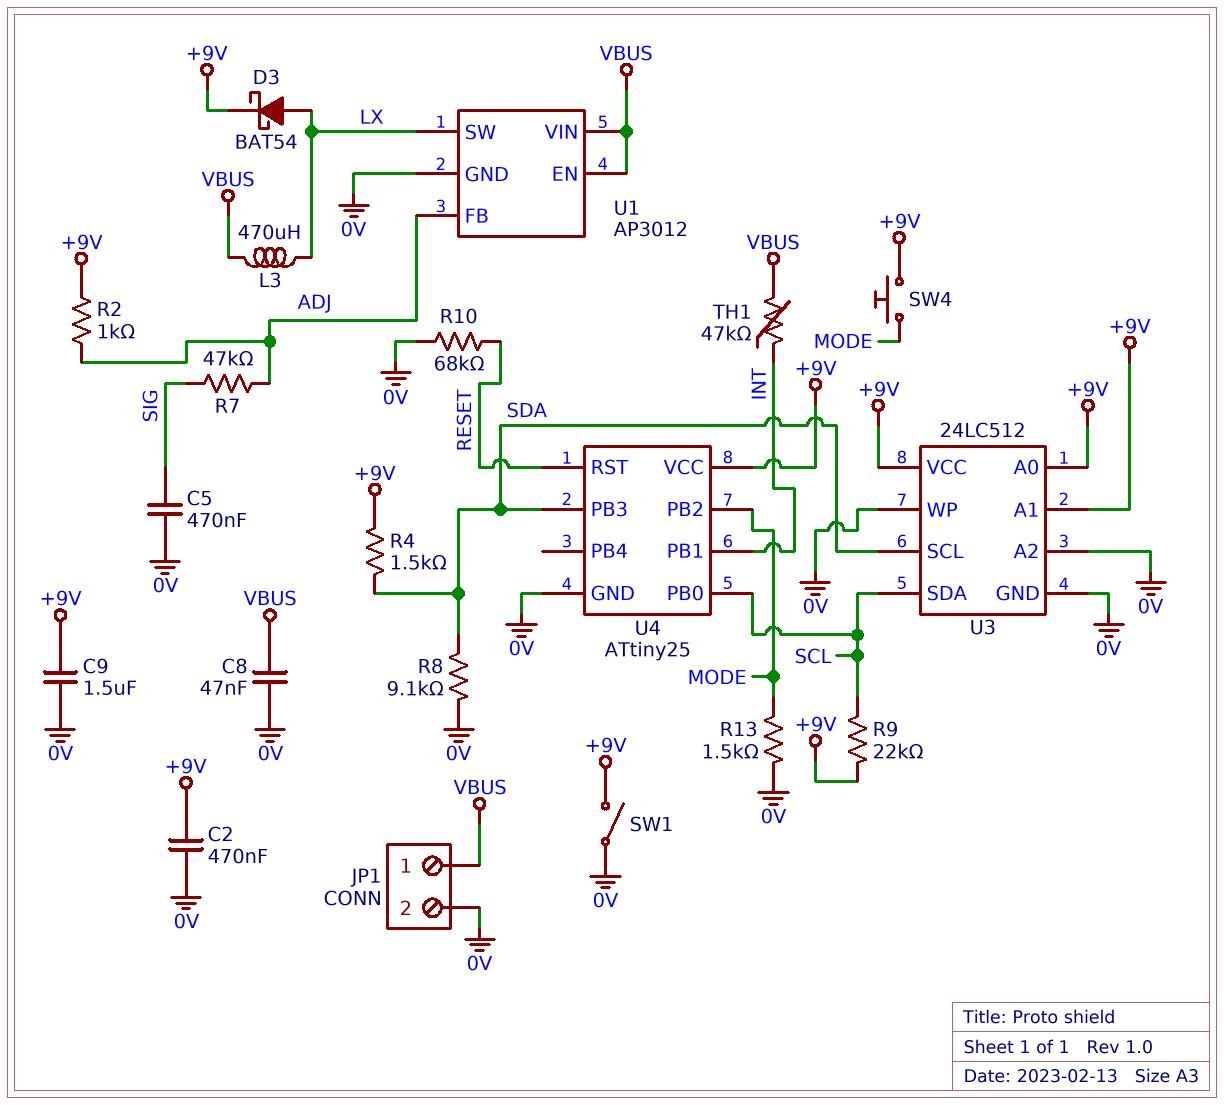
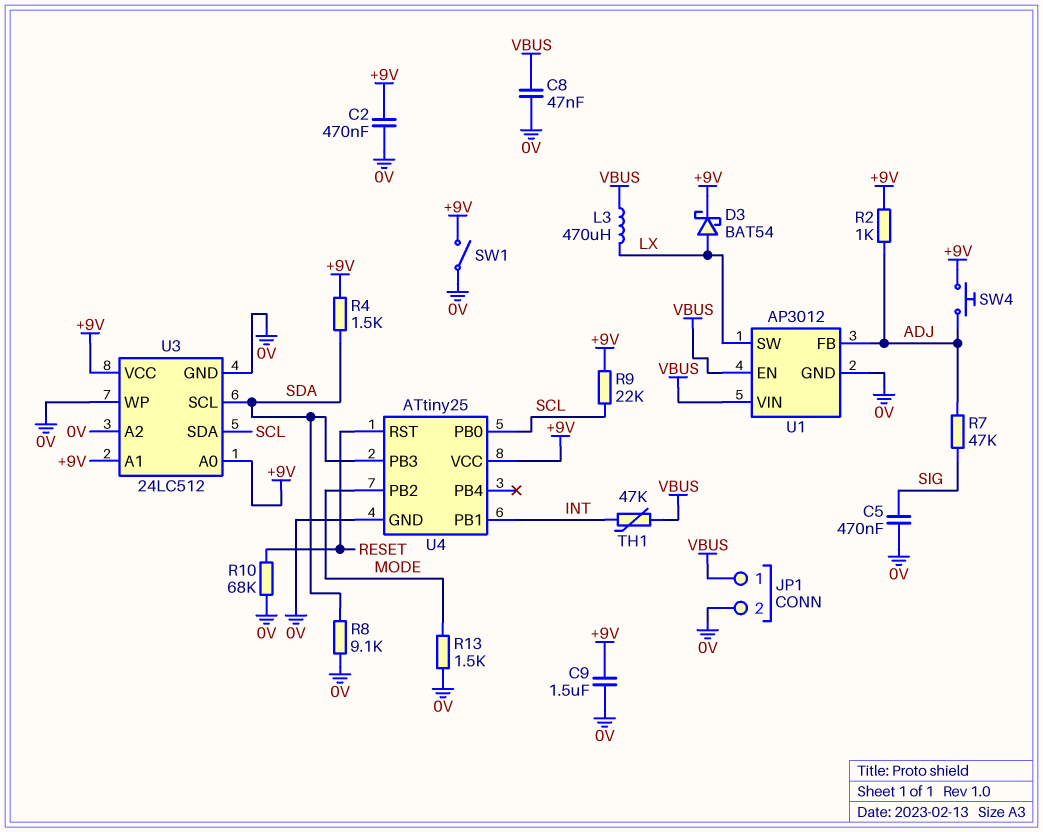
SW4: button (+9V, MODE) -> button (+9V, ADJ)

